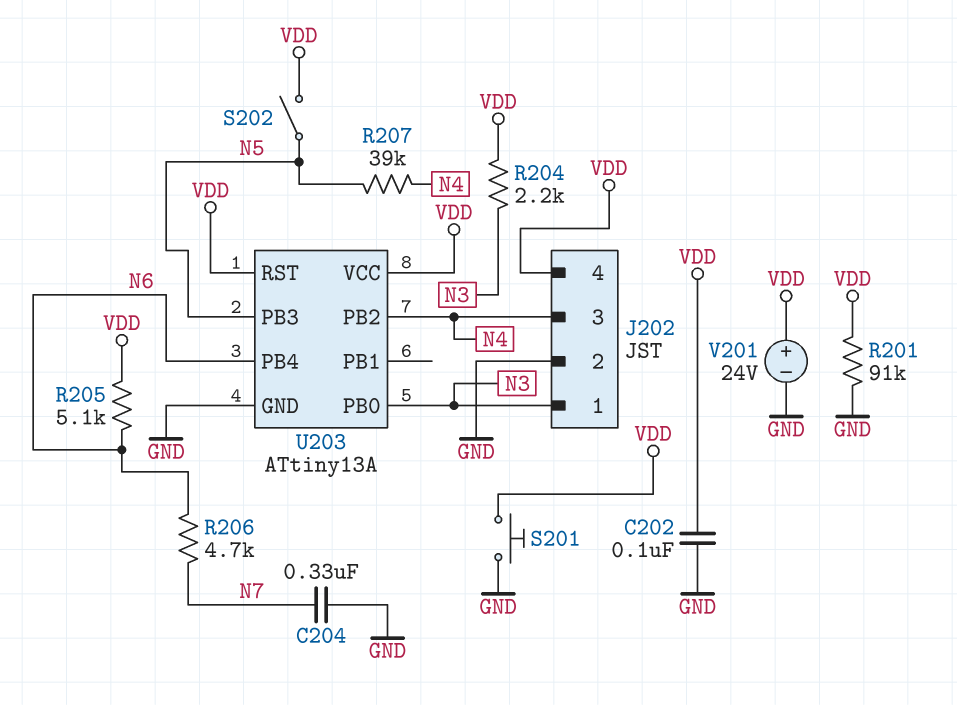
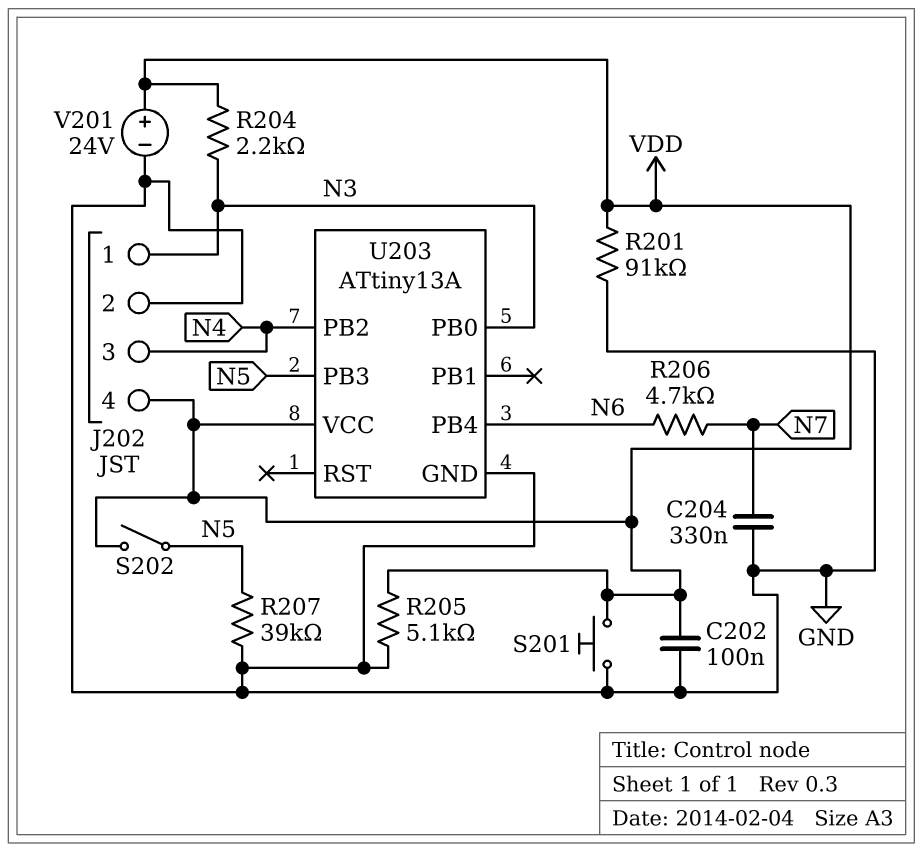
R205: 5.1k (N6, VDD) -> 5.1k (GND, VDD)
R207: 39k (N4, N5) -> 39k (GND, N5)
U203 pin RST: VDD -> none

